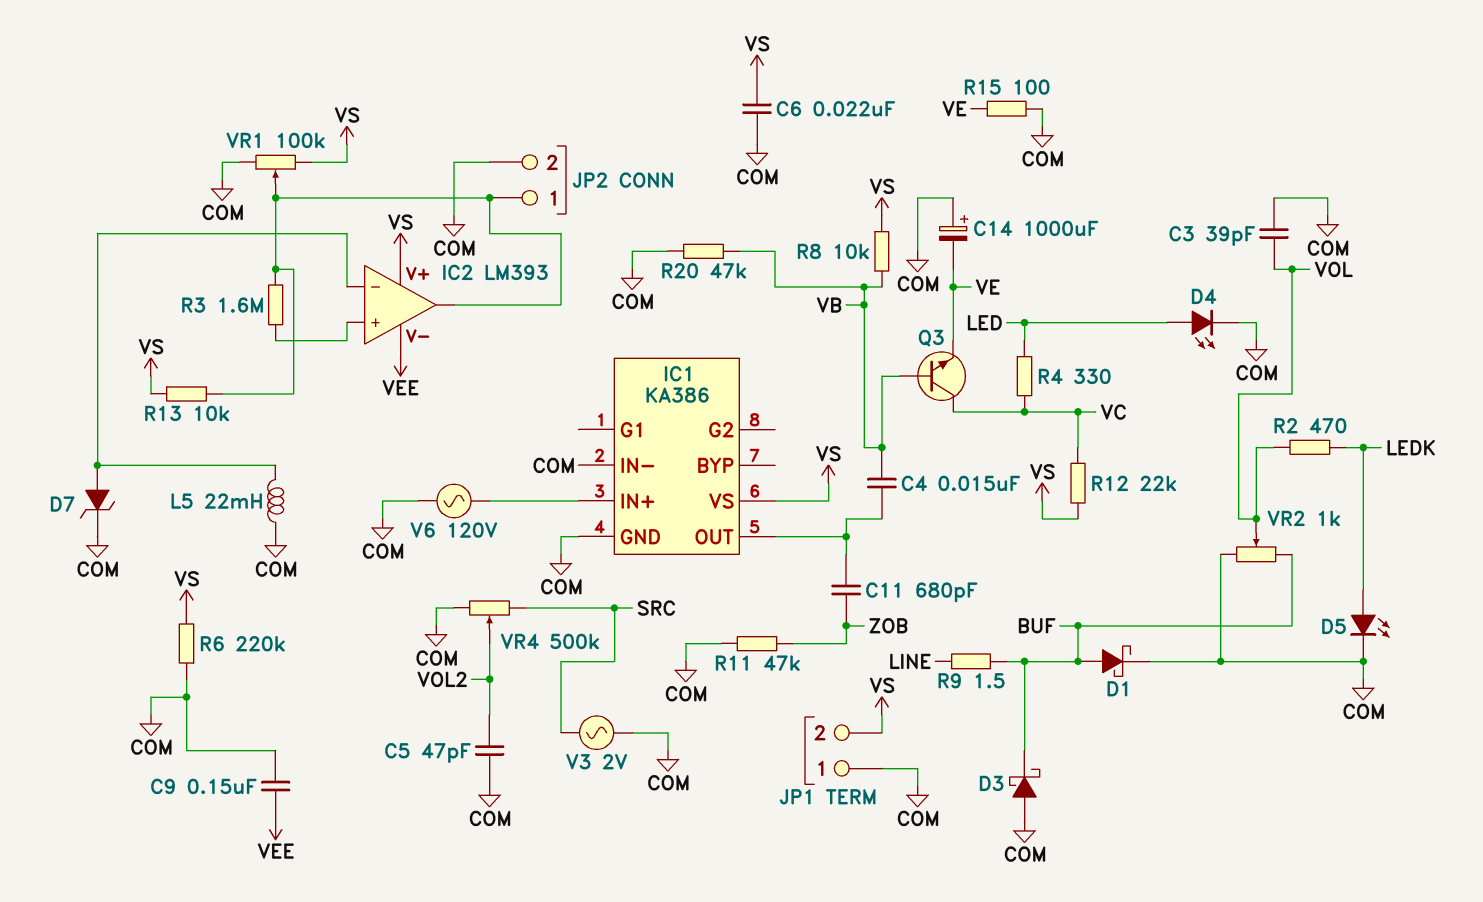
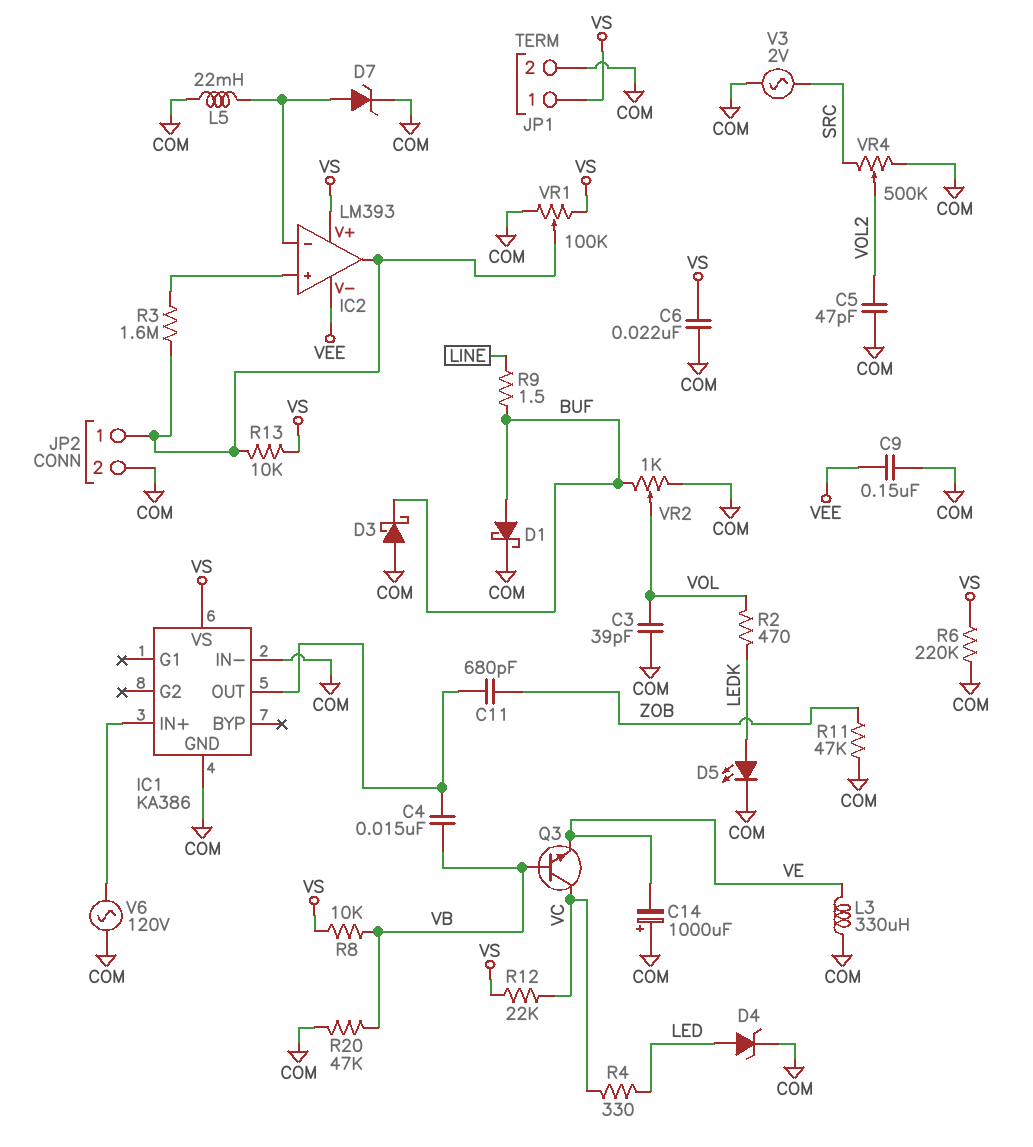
D4: LED (A LED, K COM) -> zener (A LED, K COM)
JP1 pin 1: COM -> VS
JP1 pin 2: VS -> COM
L3: none -> 330uH (COM, VE)
R15: 100 (COM, VE) -> none

